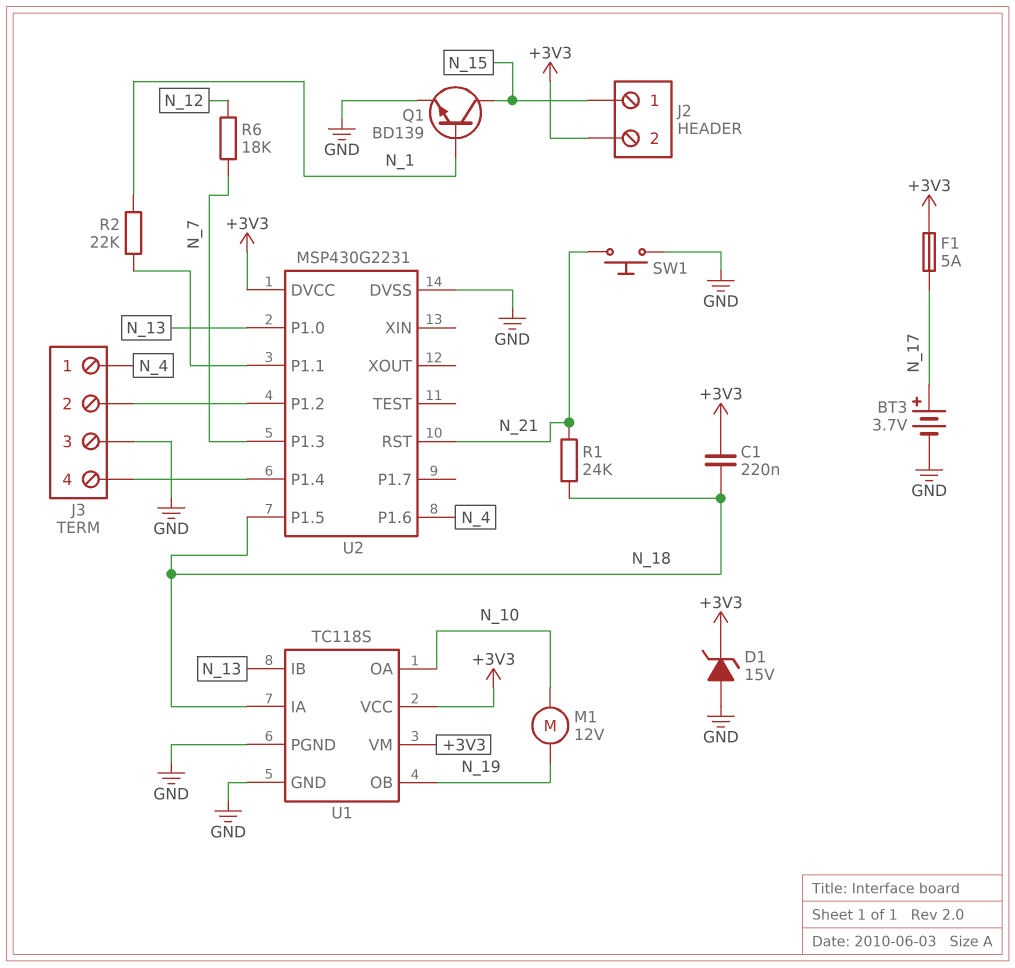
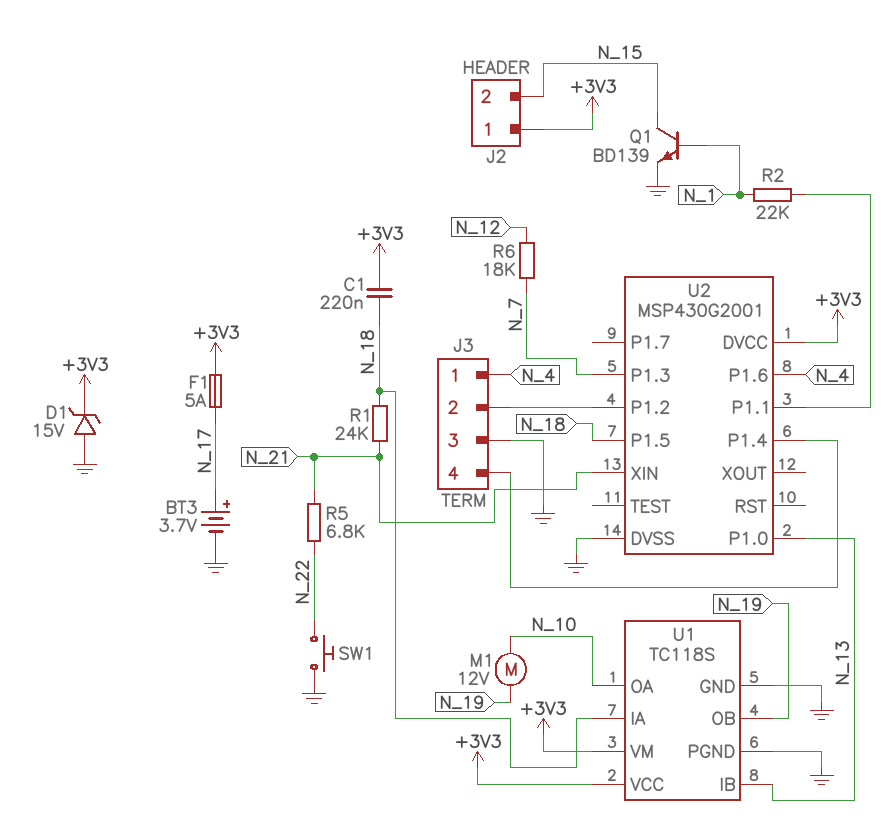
J2 pin 1: N_15 -> +3V3
J2 pin 2: +3V3 -> N_15
R5: none -> 6.8k (N_21, N_22)
SW1: button (GND, N_21) -> button (GND, N_22)
U2: MSP430G2231 -> MSP430G2001
U2 pin RST: N_21 -> none
U2 pin XIN: none -> N_21

